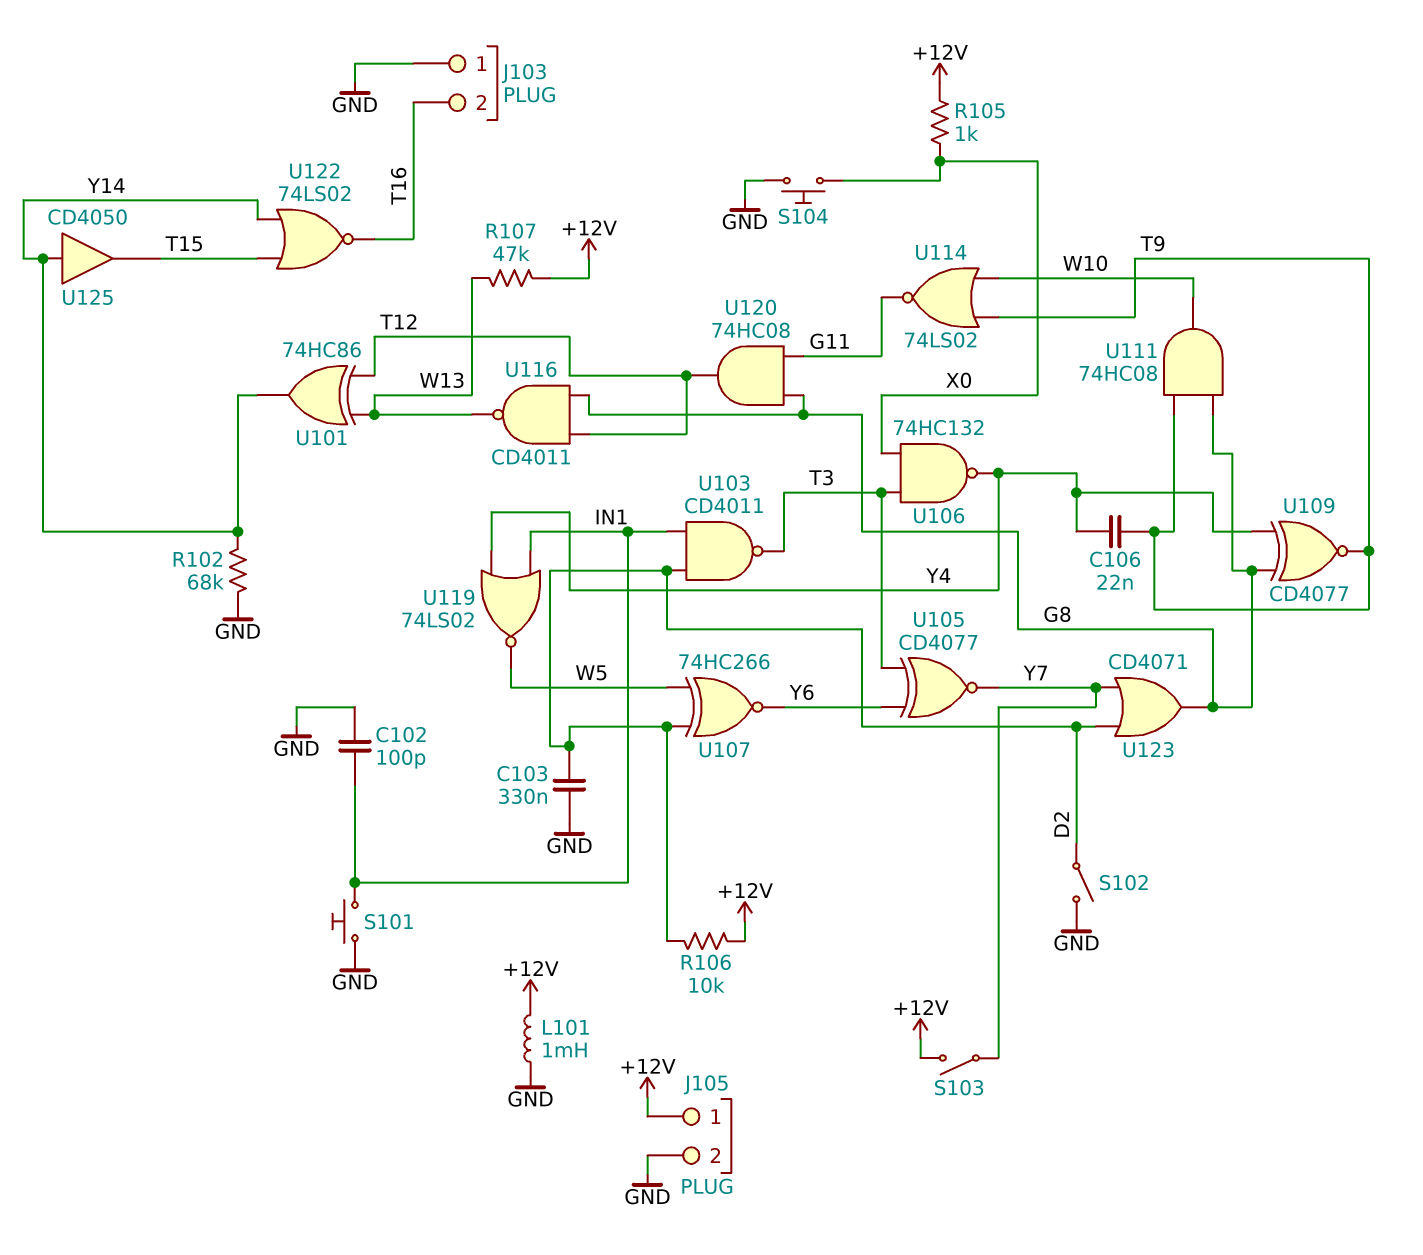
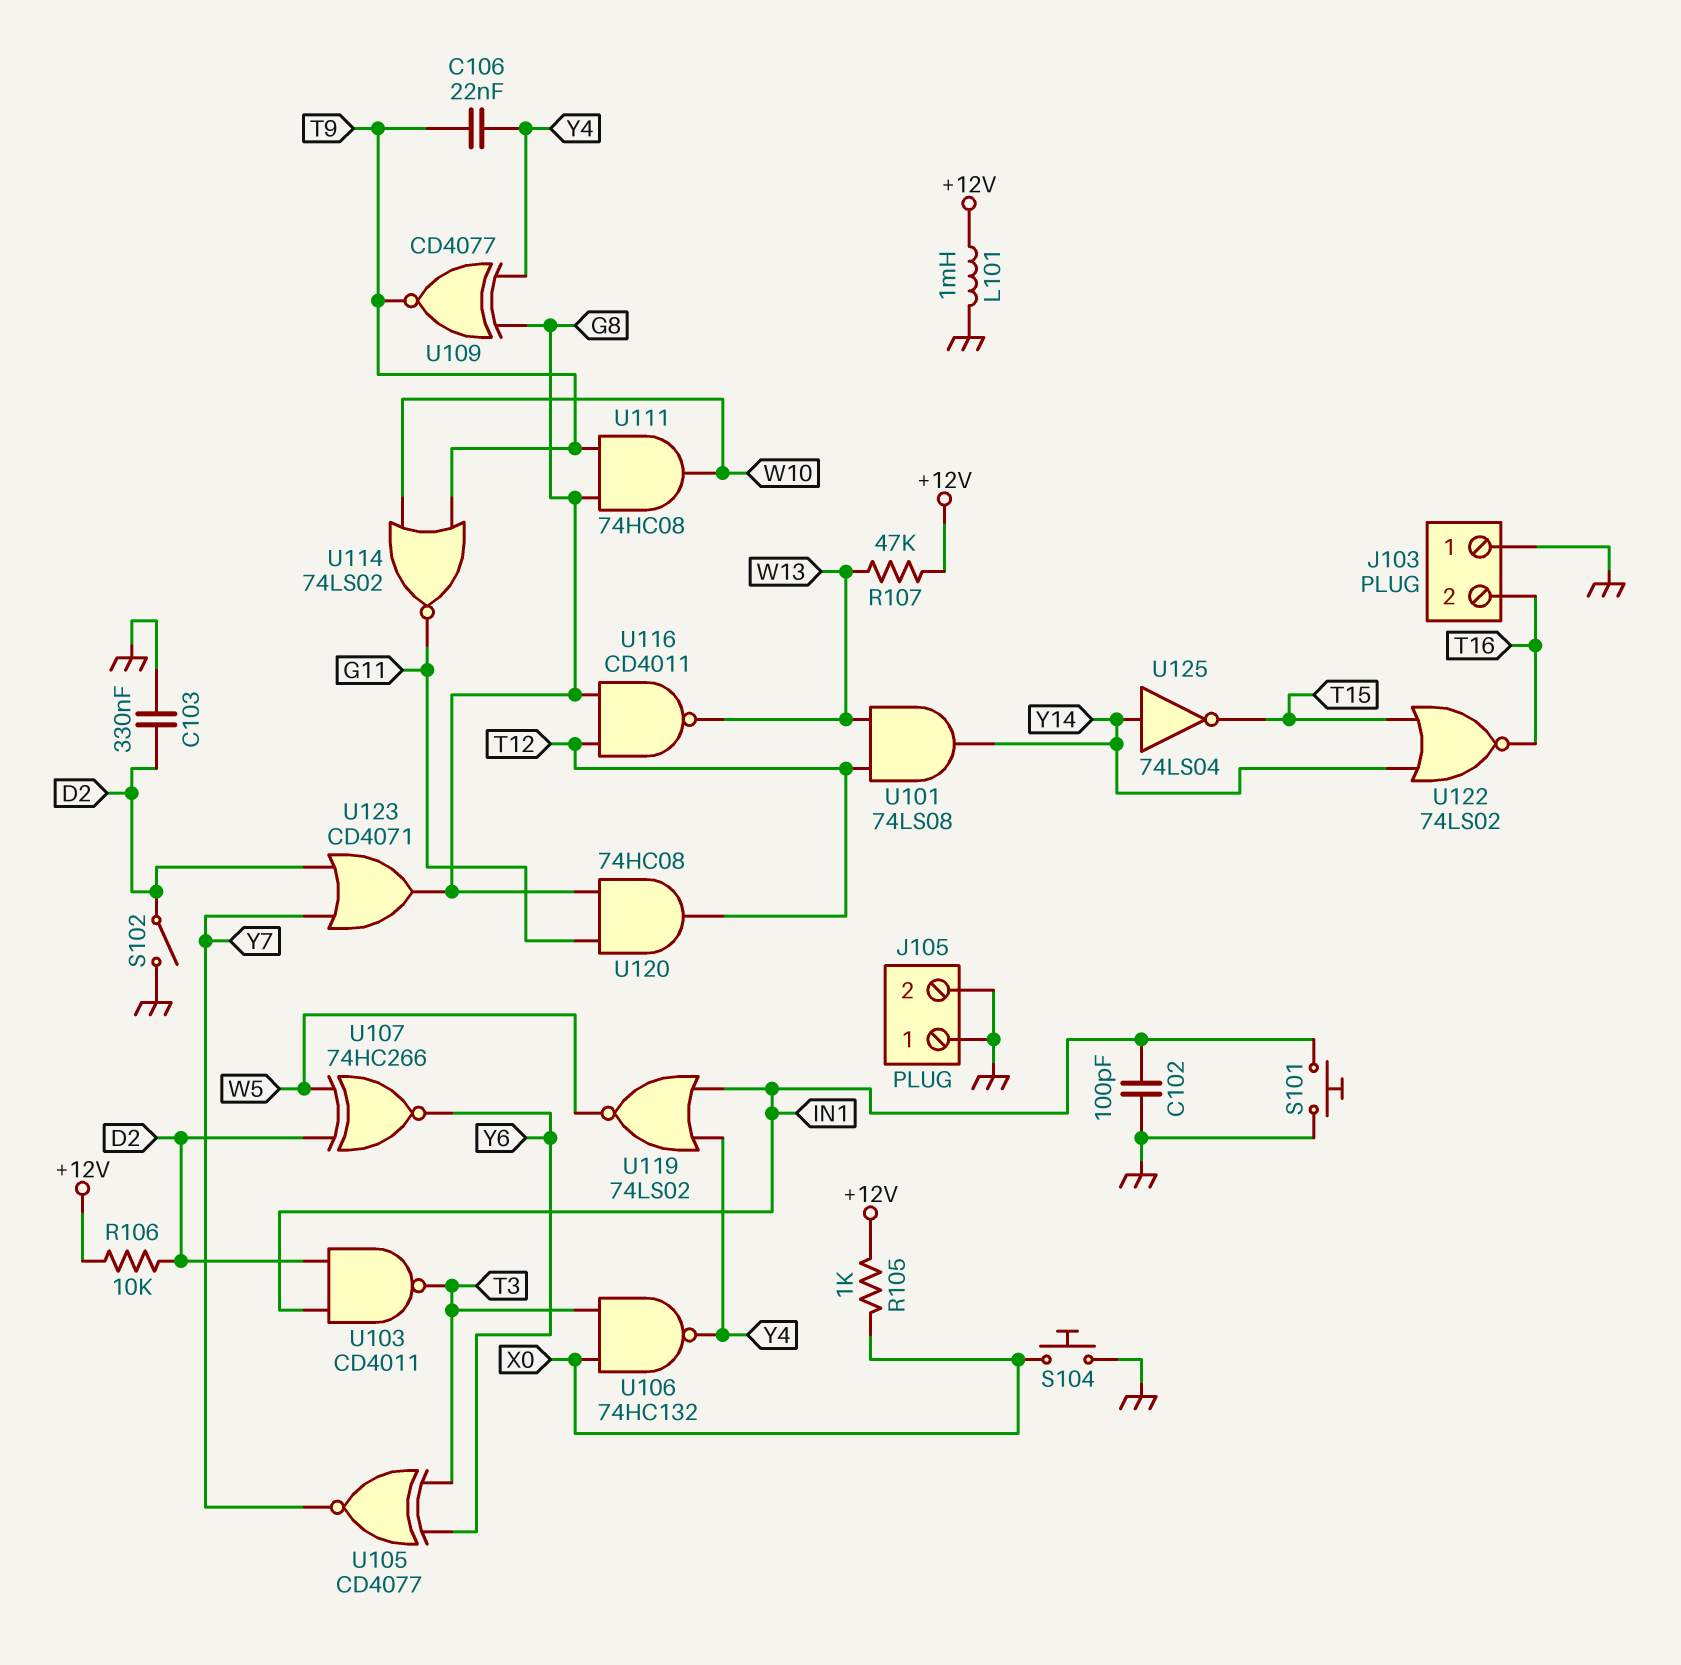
J105 pin 1: +12V -> GND
R102: 68k (GND, Y14) -> none
S103: switch (+12V, Y7) -> none
U101: XOR 74HC86 (in T12, in W13, out Y14) -> AND 74LS08 (in T12, in W13, out Y14)
U125: buffer CD4050 (in Y14, out T15) -> NOT 74LS04 (in Y14, out T15)

